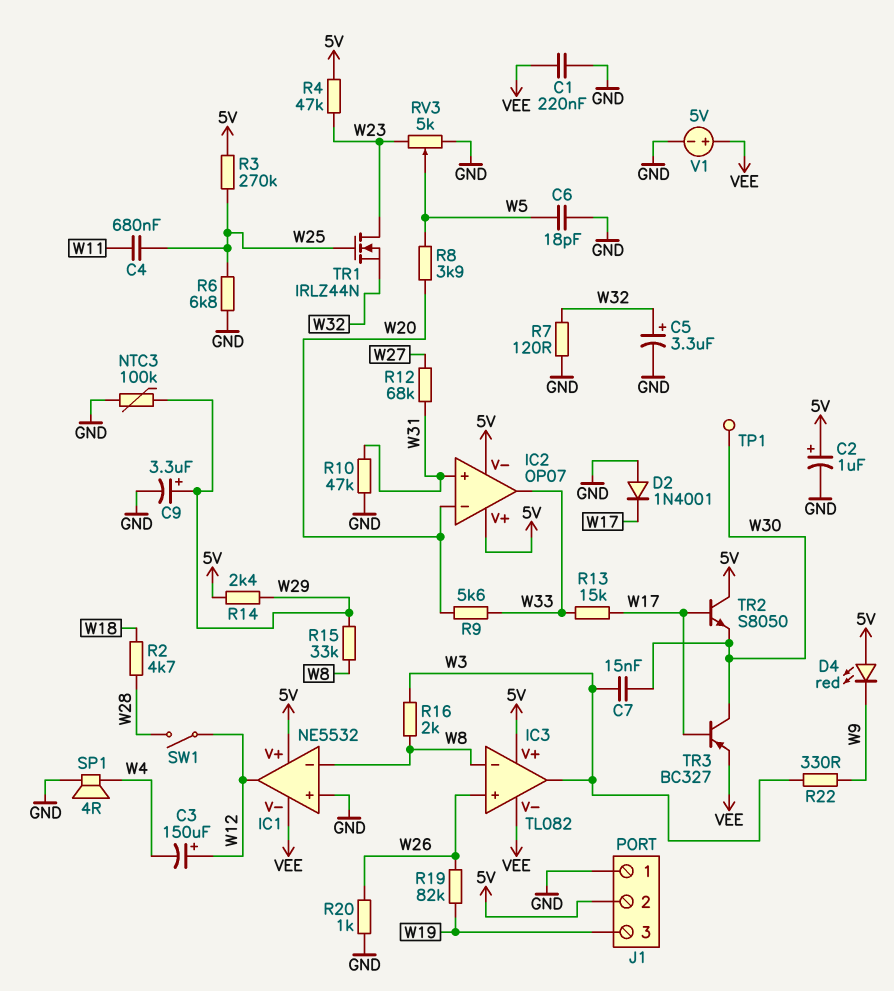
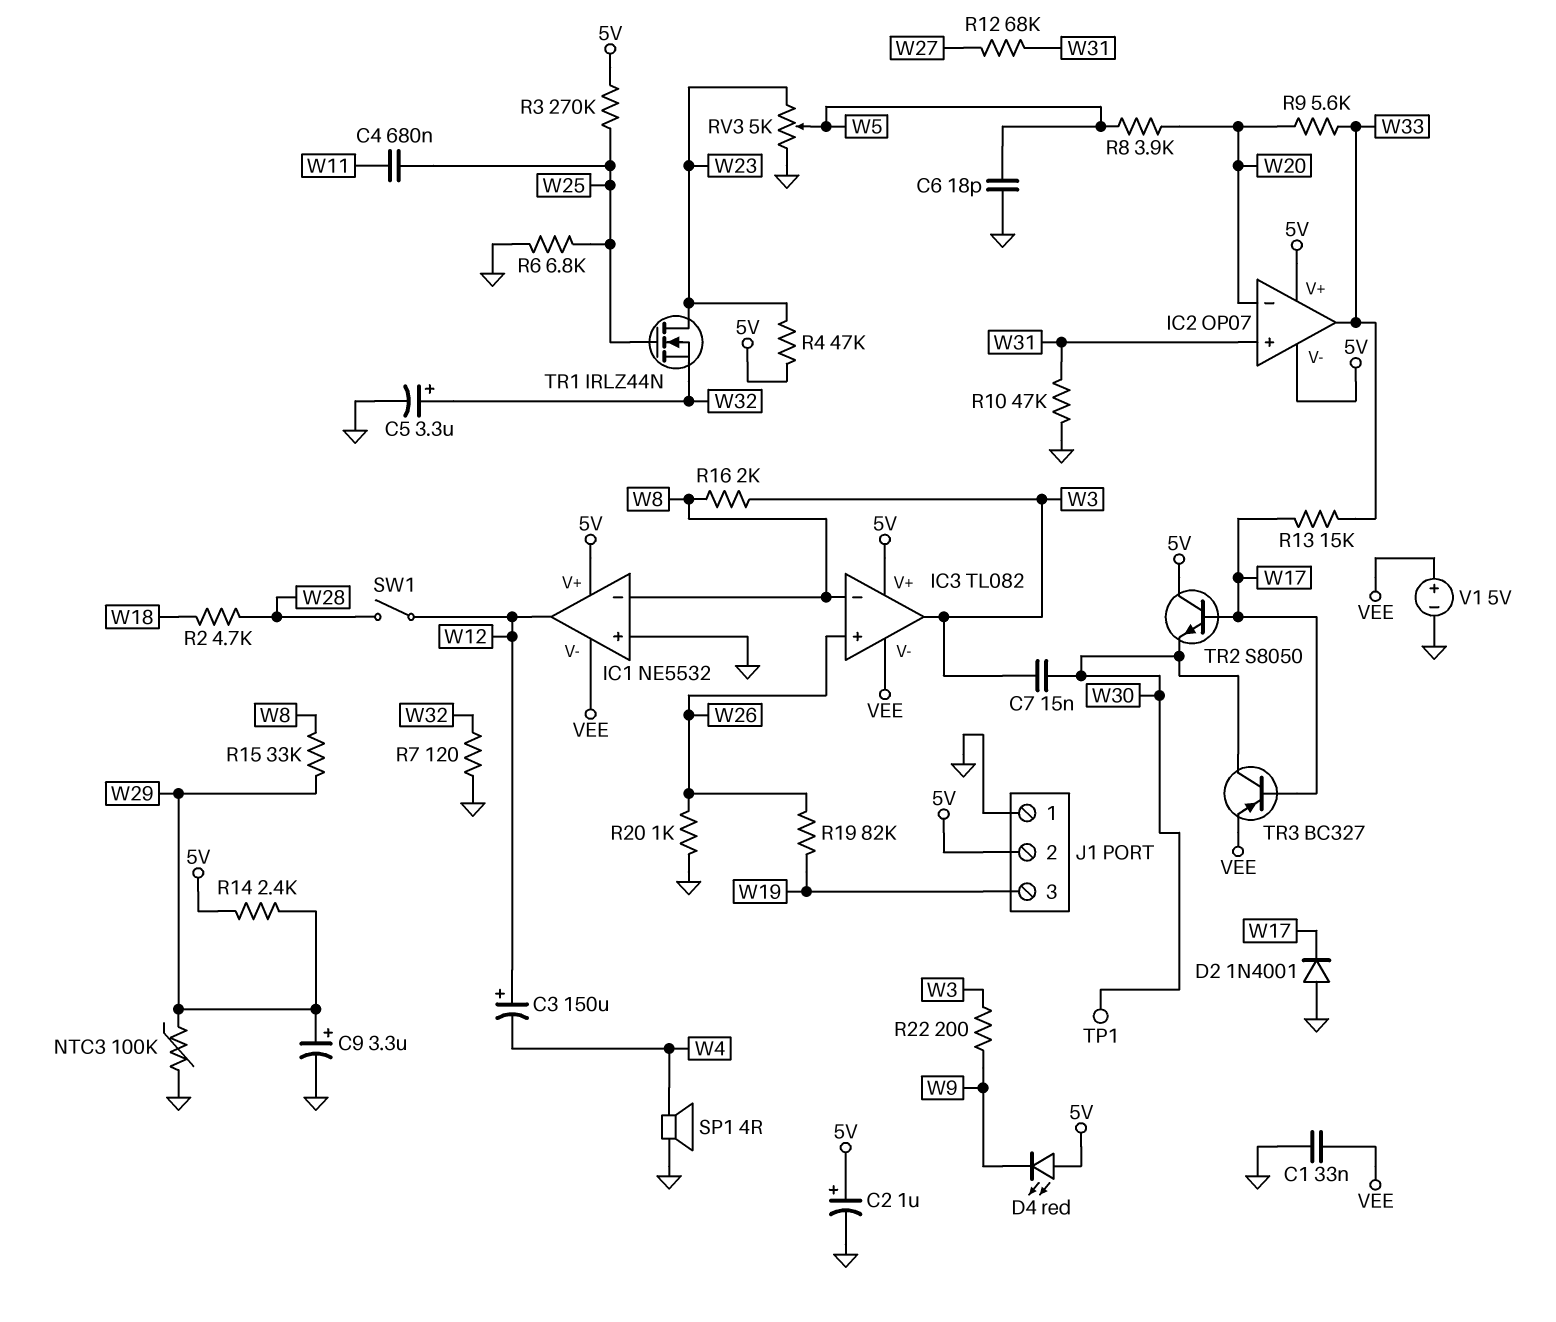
C1: 220nF (GND, VEE) -> 33nF (GND, VEE)
R22: 330 (W3, W9) -> 200 (W3, W9)

